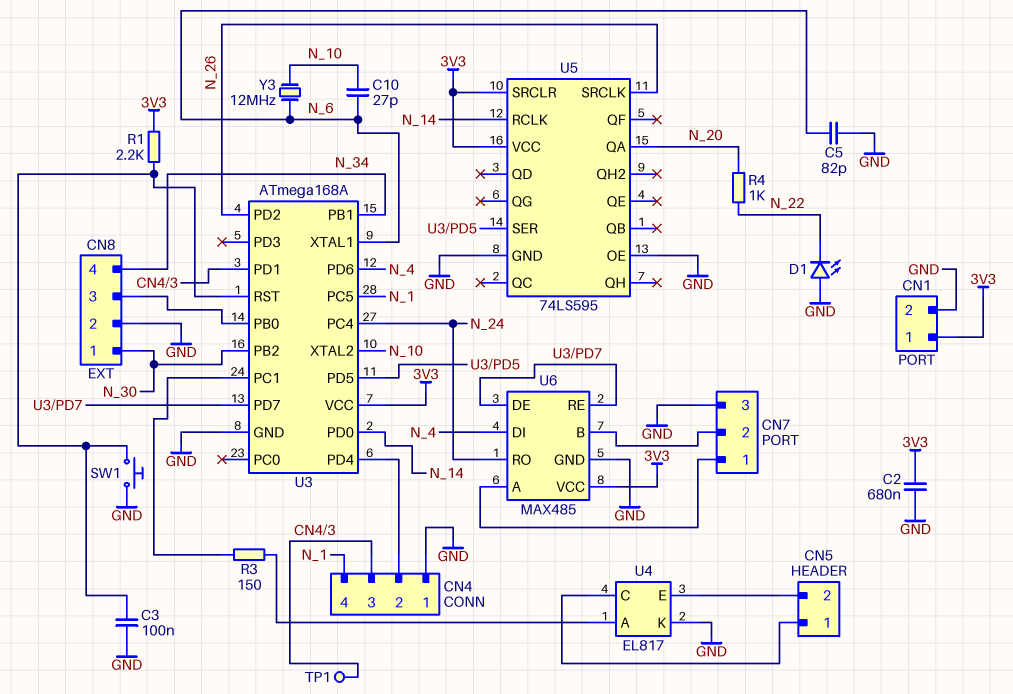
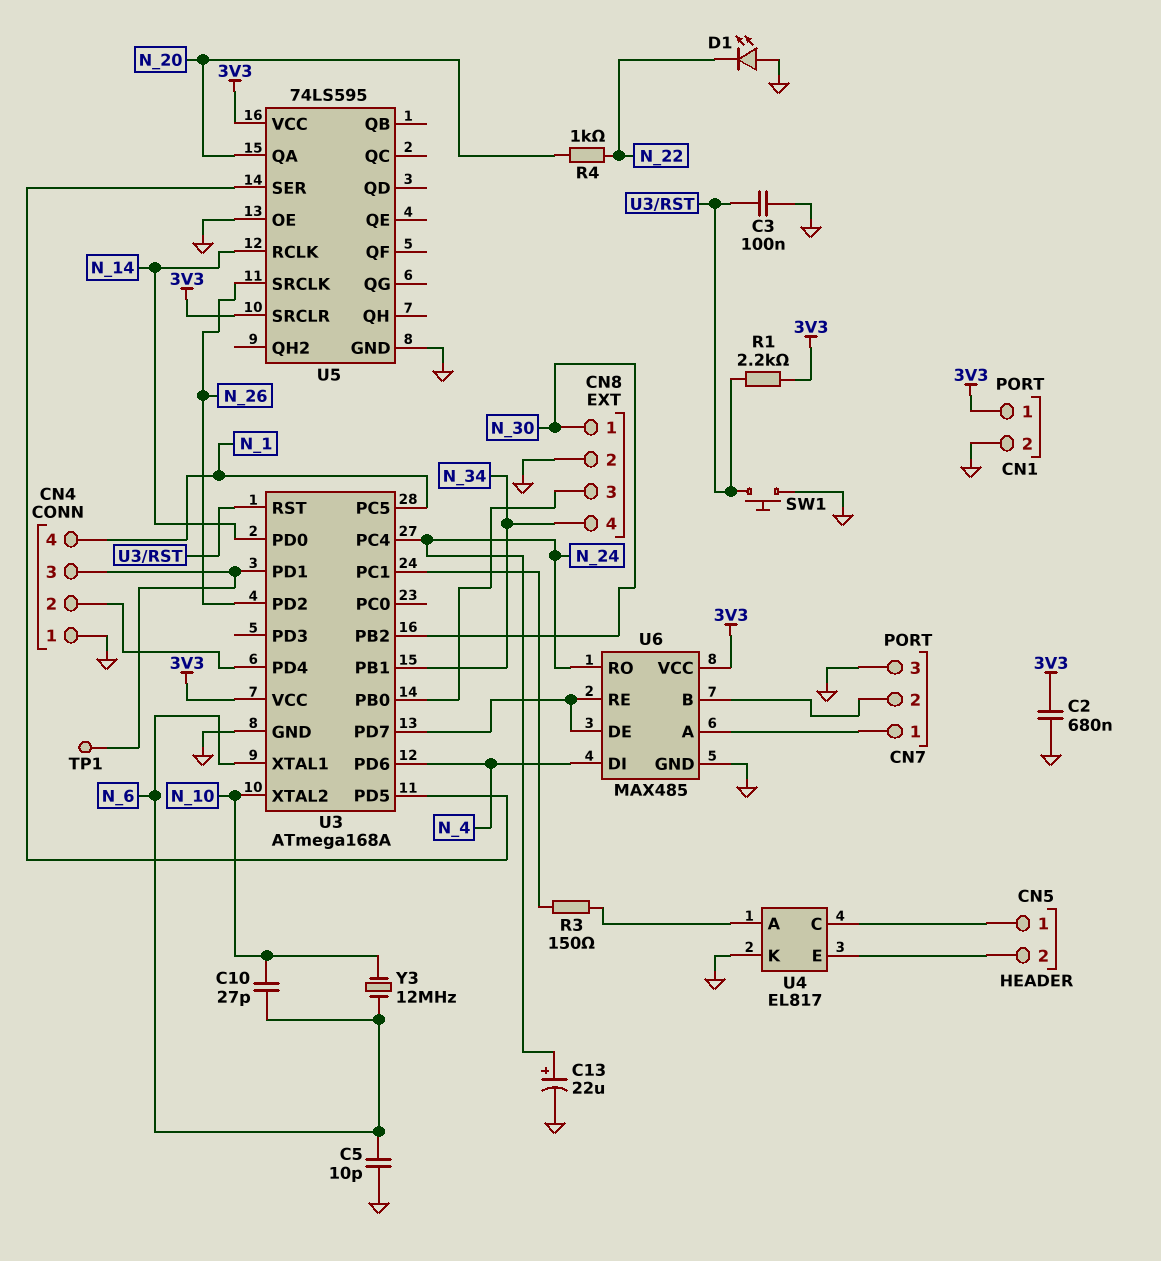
C5: 82pF (GND, N_6) -> 10pF (GND, N_6)
C13: none -> 22uF (plus N_24, minus GND)

